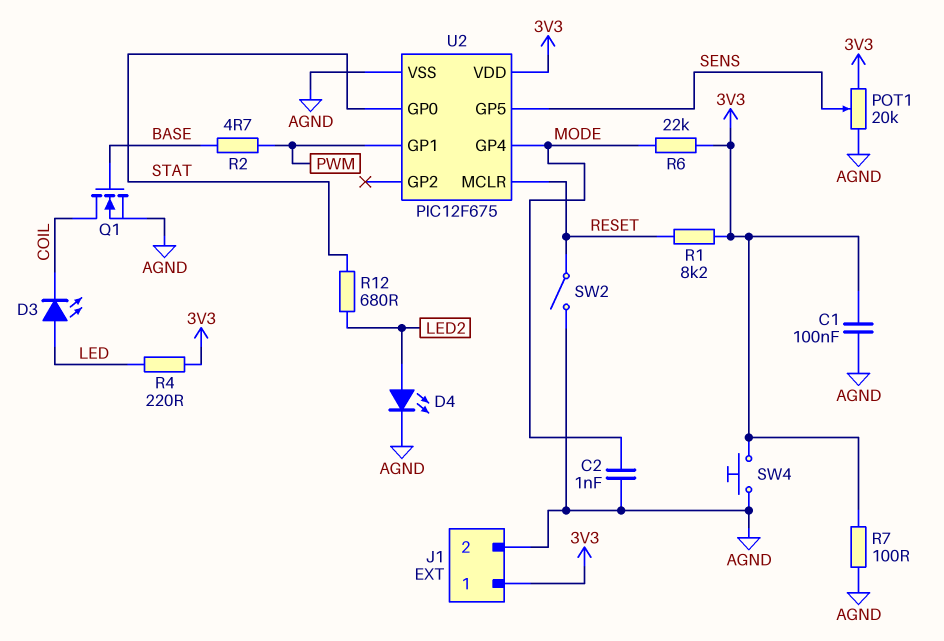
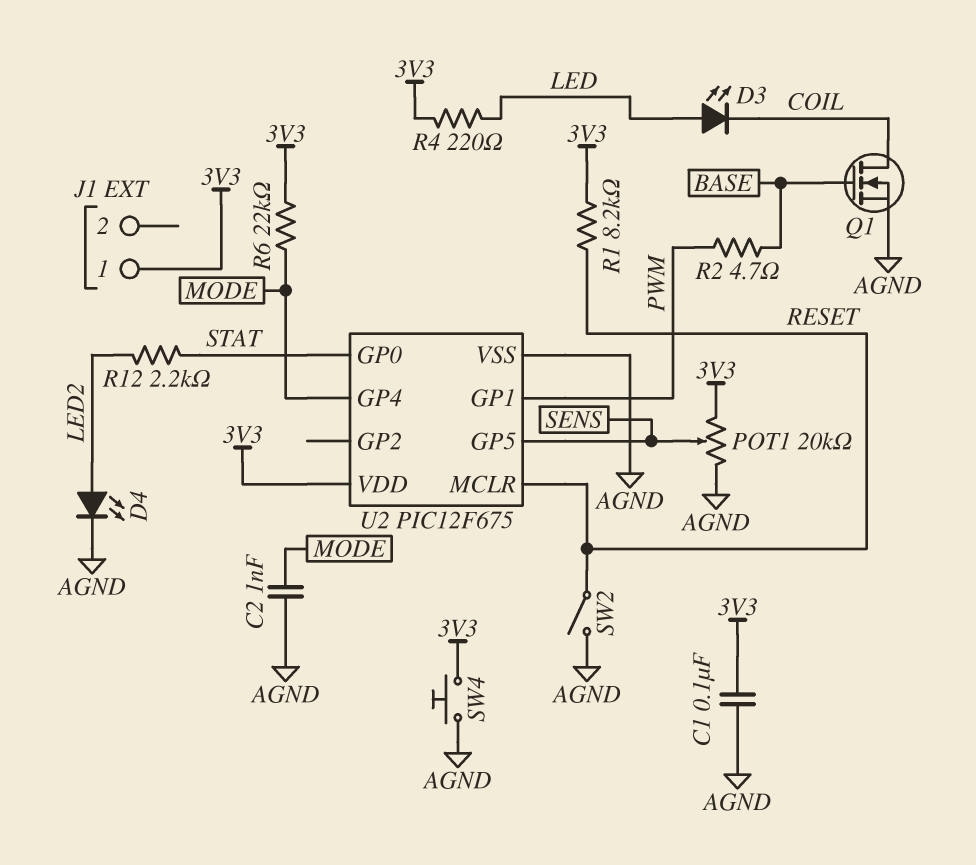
J1 pin 2: AGND -> none
R7: 100 (3V3, AGND) -> none
R12: 680 (LED2, STAT) -> 2.2k (LED2, STAT)

